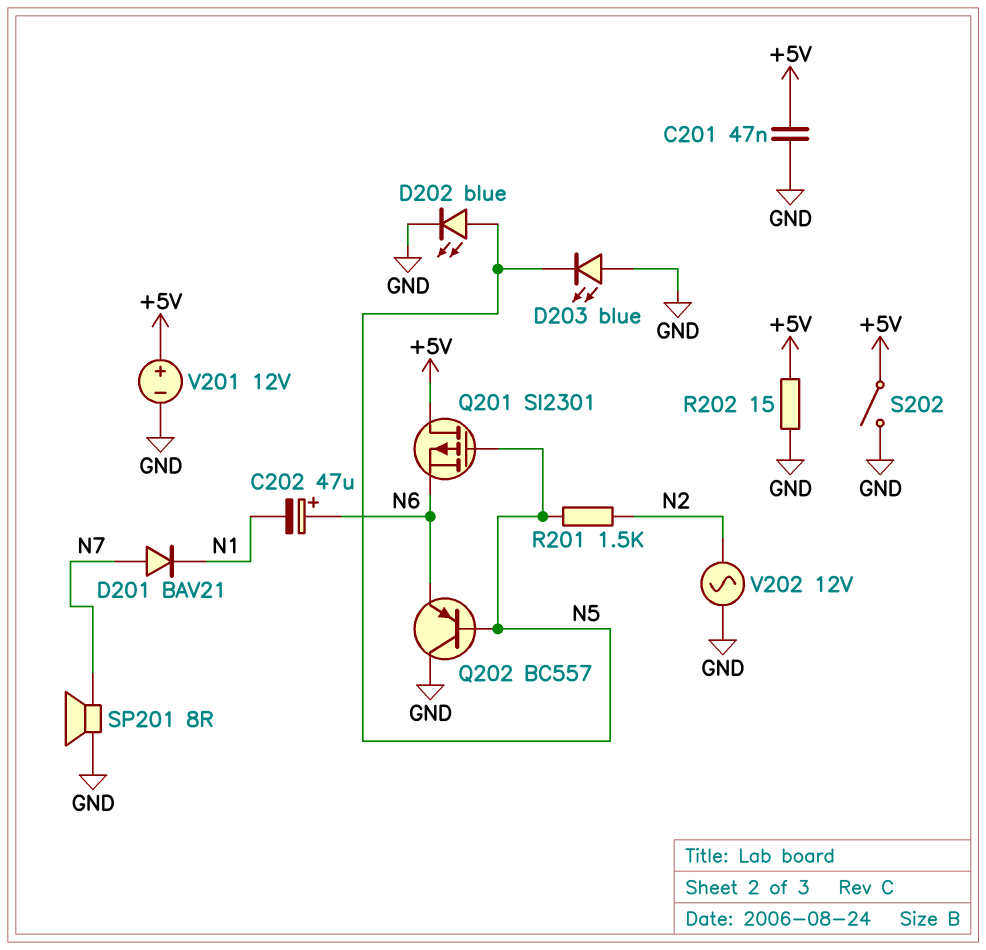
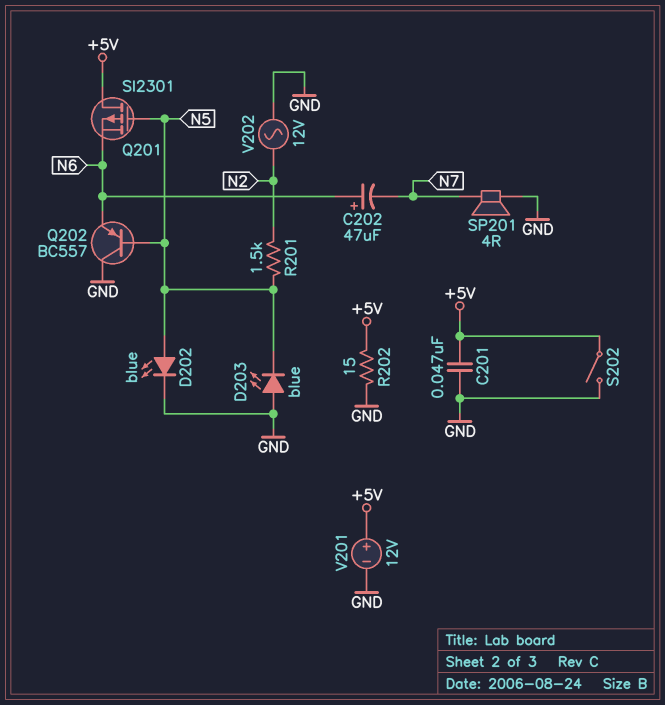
C202: 47uF (plus N6, minus N1) -> 47uF (plus N6, minus N7)
D201: diode BAV21 (A N7, K N1) -> none
SP201: speaker 8R (GND, N7) -> speaker 4R (GND, N7)

